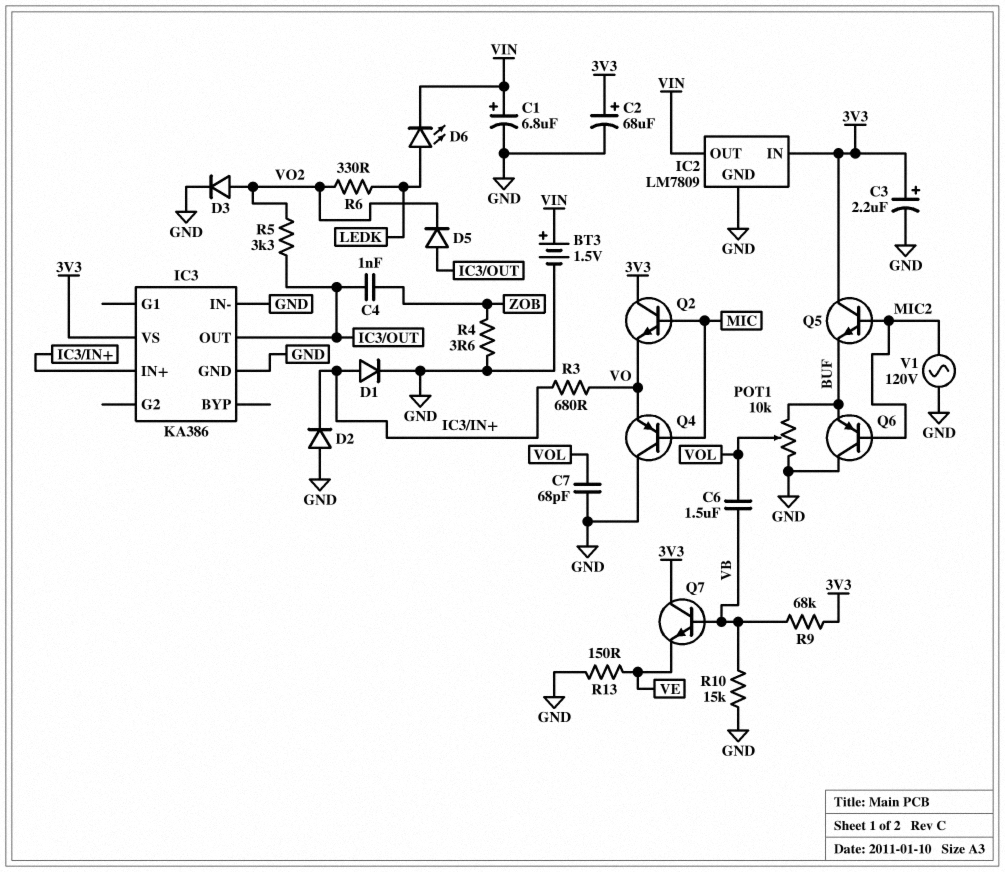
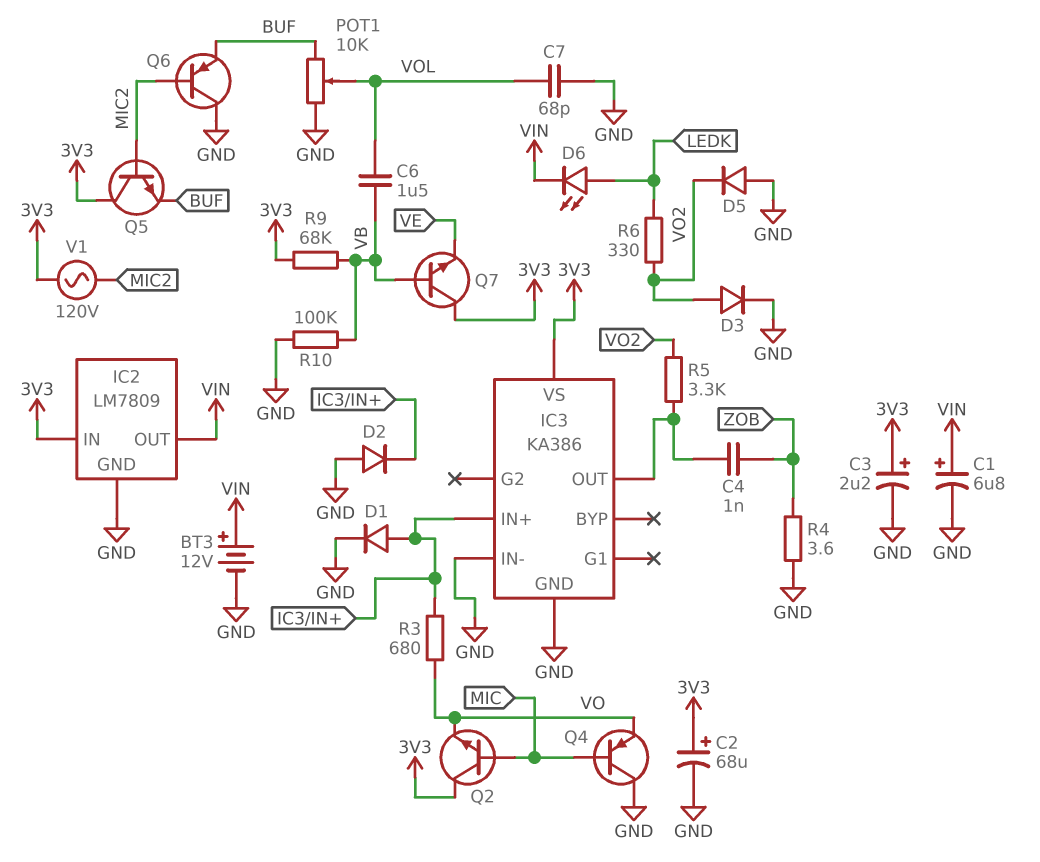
BT3: 1.5V (plus VIN, minus GND) -> 12V (plus VIN, minus GND)
D5: diode (A IC3/OUT, K VO2) -> diode (A GND, K VO2)
R10: 15k (GND, VB) -> 100k (GND, VB)
R13: 150 (GND, VE) -> none
V1: AC 120V (GND, MIC2) -> AC 120V (3V3, MIC2)

